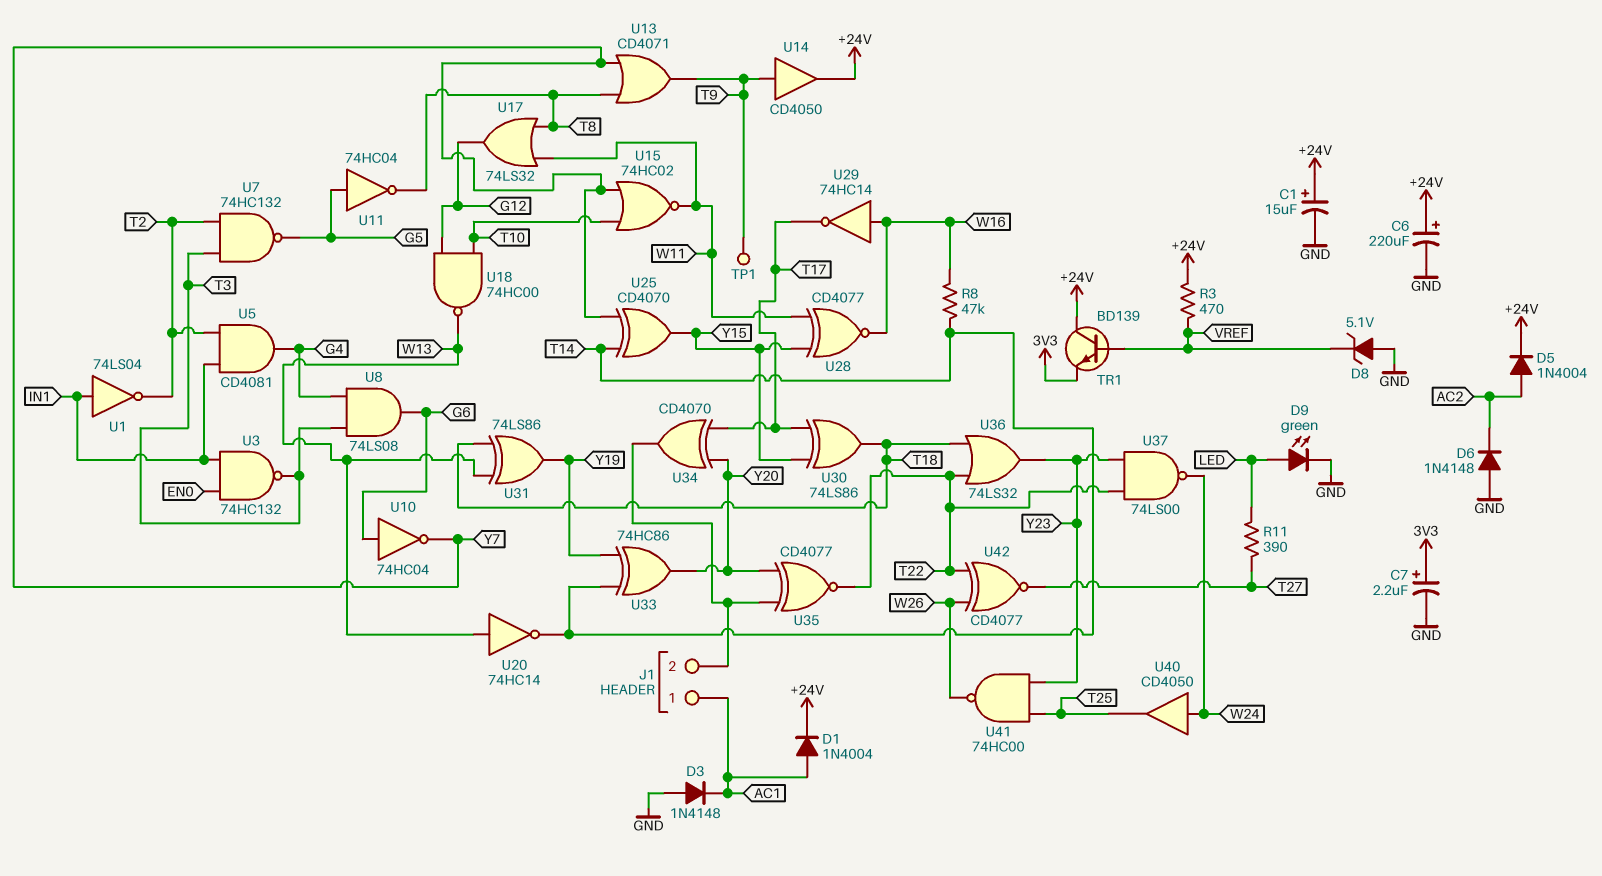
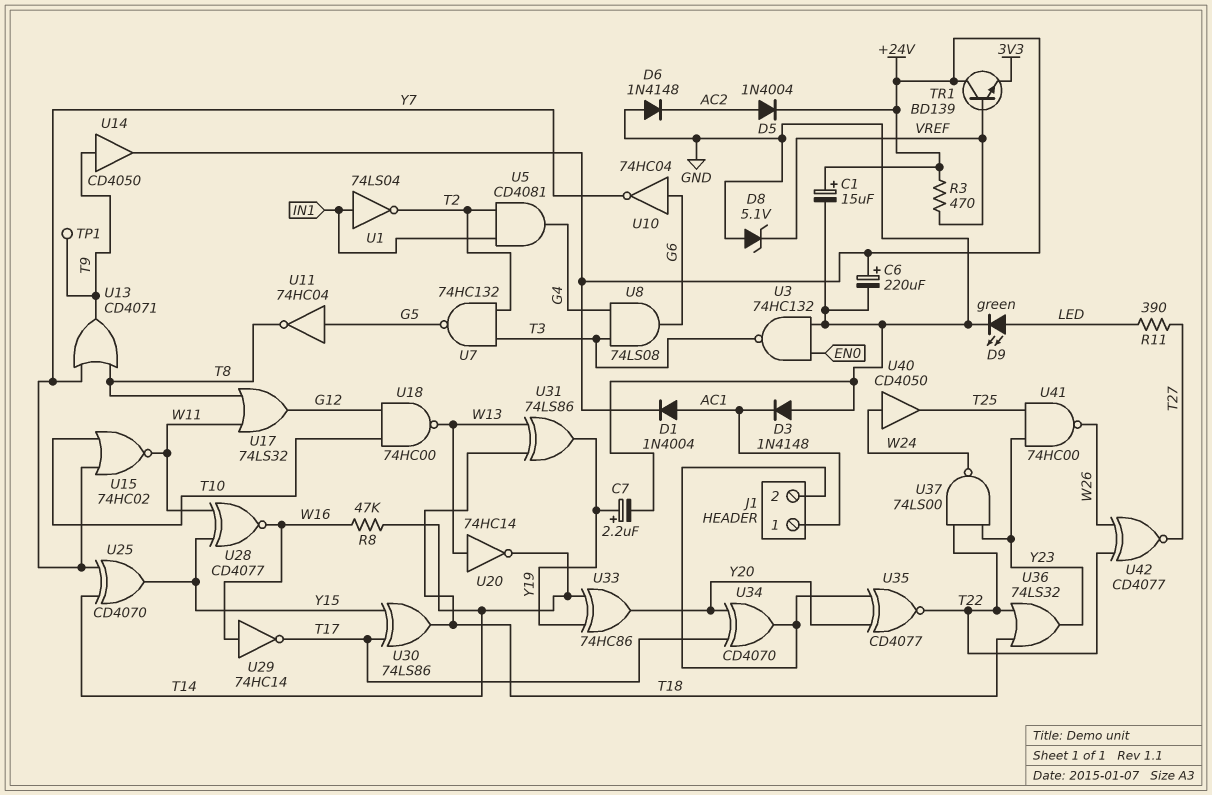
C7: 2.2uF (plus 3V3, minus GND) -> 2.2uF (plus Y19, minus GND)
U3: NAND 74HC132 (in EN0, in IN1, out T3) -> NAND 74HC132 (in EN0, in GND, out T3)

